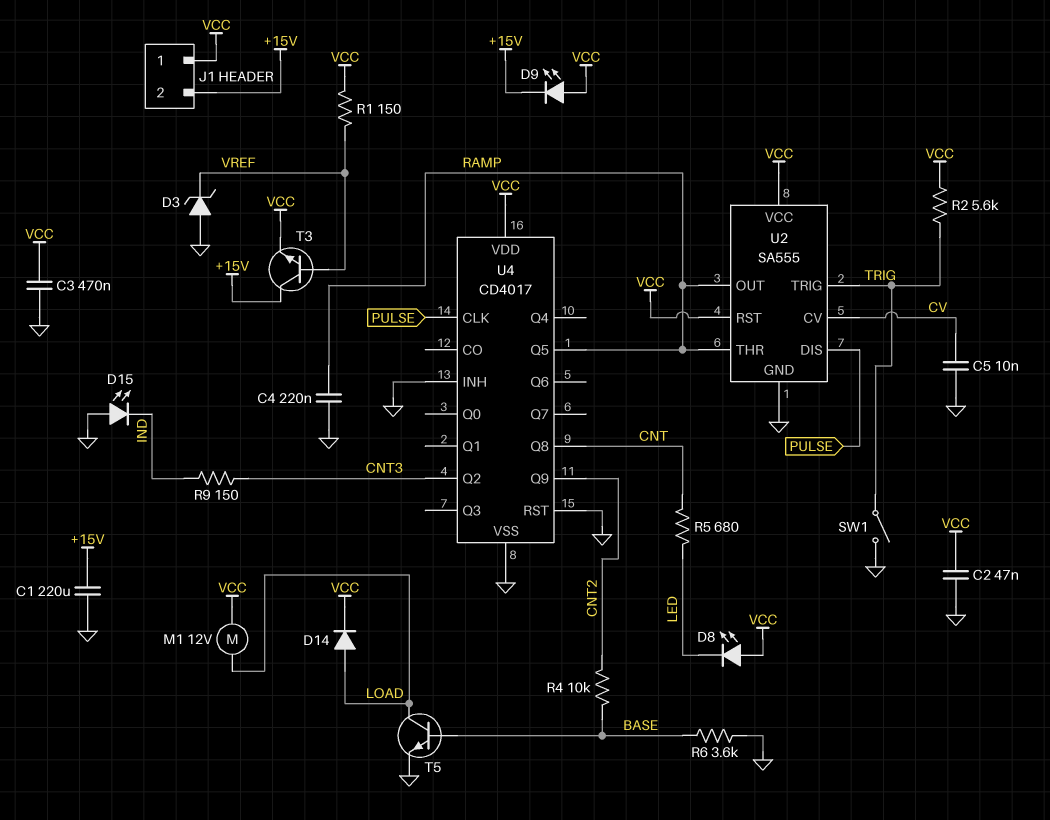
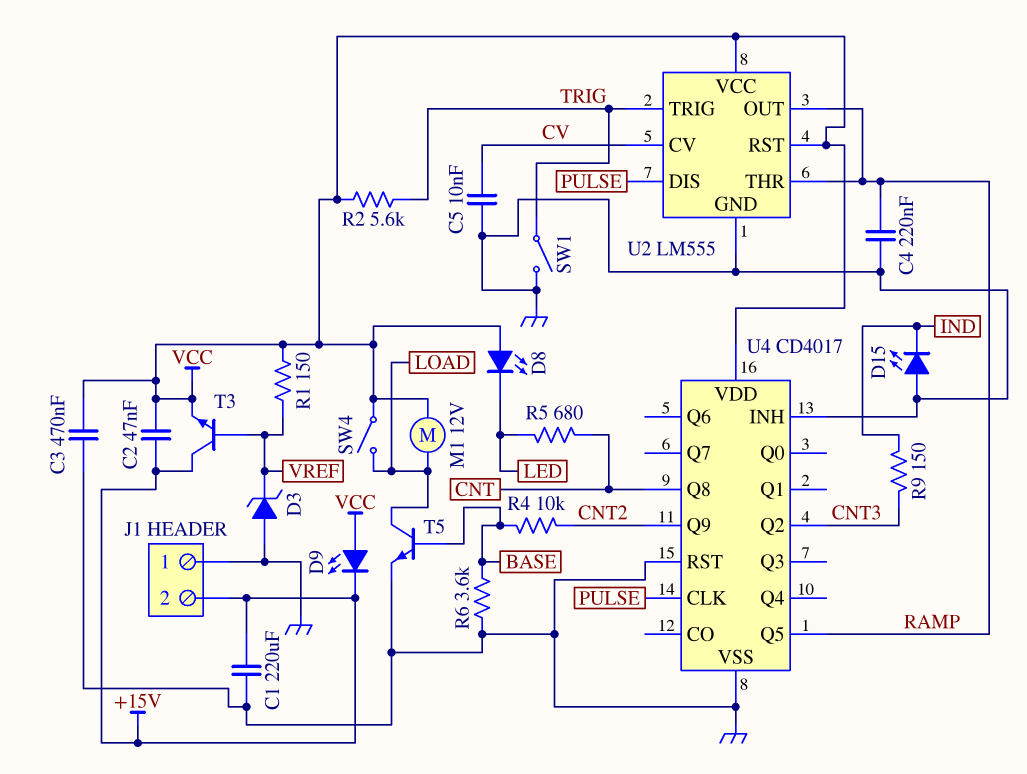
C2: 47nF (GND, VCC) -> 47nF (+15V, VCC)
D14: diode (A LOAD, K VCC) -> none
J1 pin 1: VCC -> GND
SW4: none -> switch (LOAD, VCC)
U2: SA555 -> LM555

